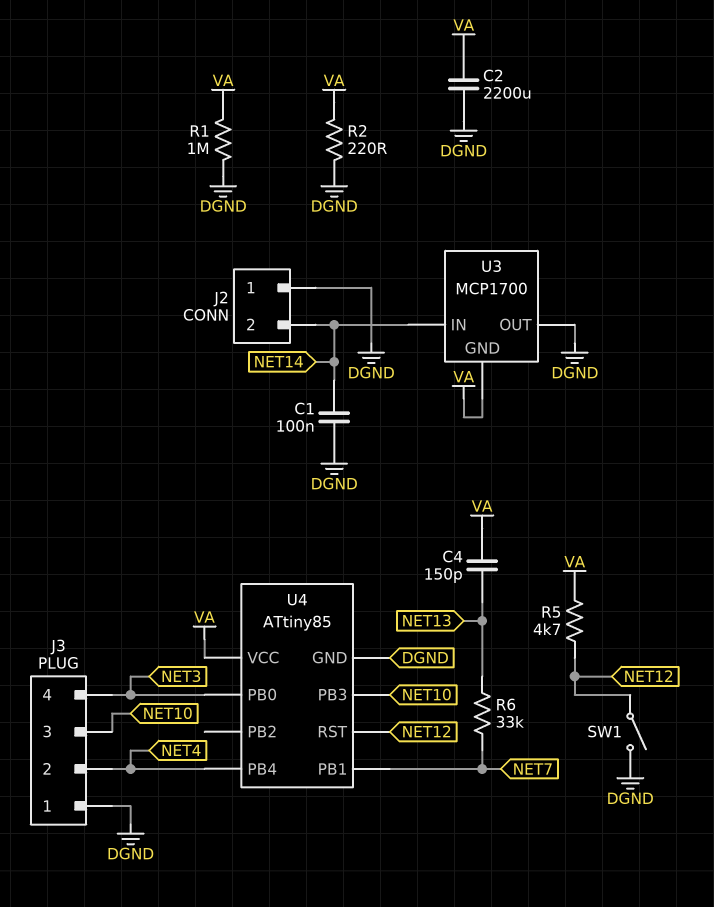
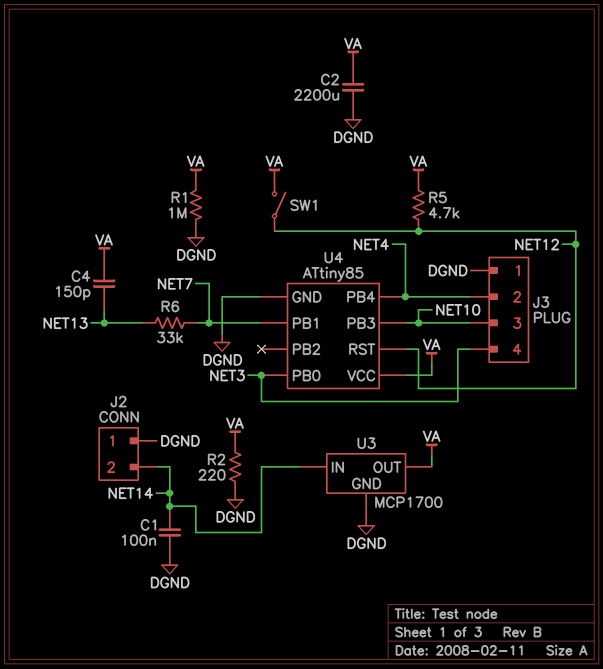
SW1: switch (DGND, NET12) -> switch (NET12, VA)
U3 pin GND: VA -> DGND
U3 pin OUT: DGND -> VA

